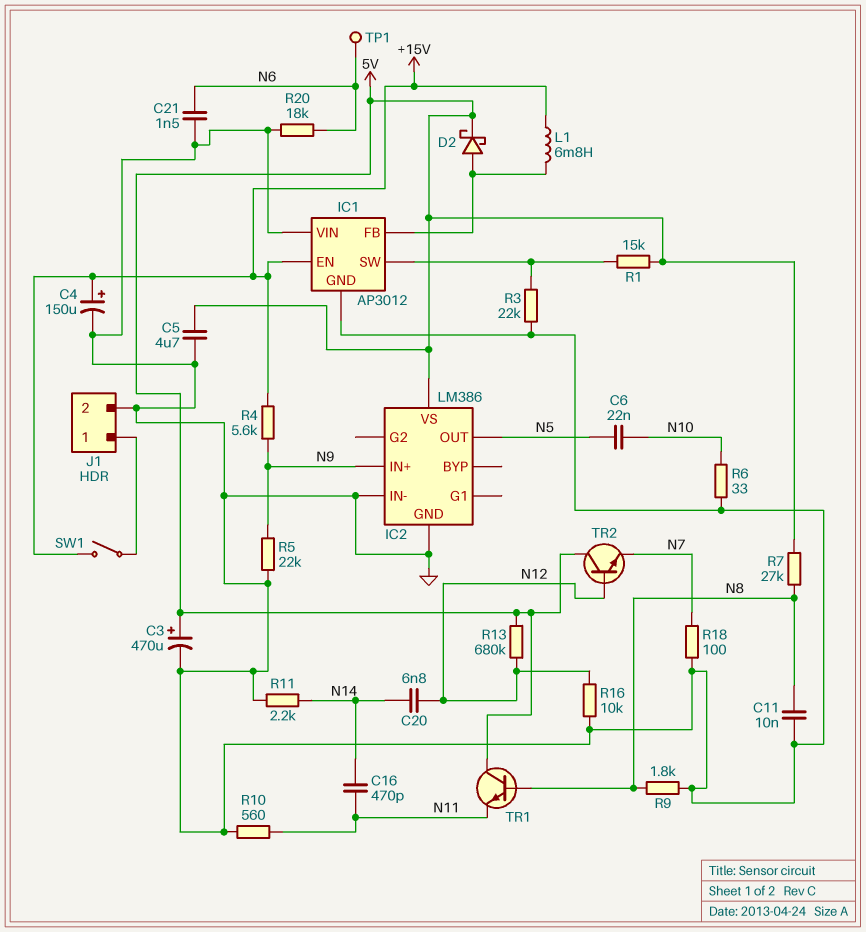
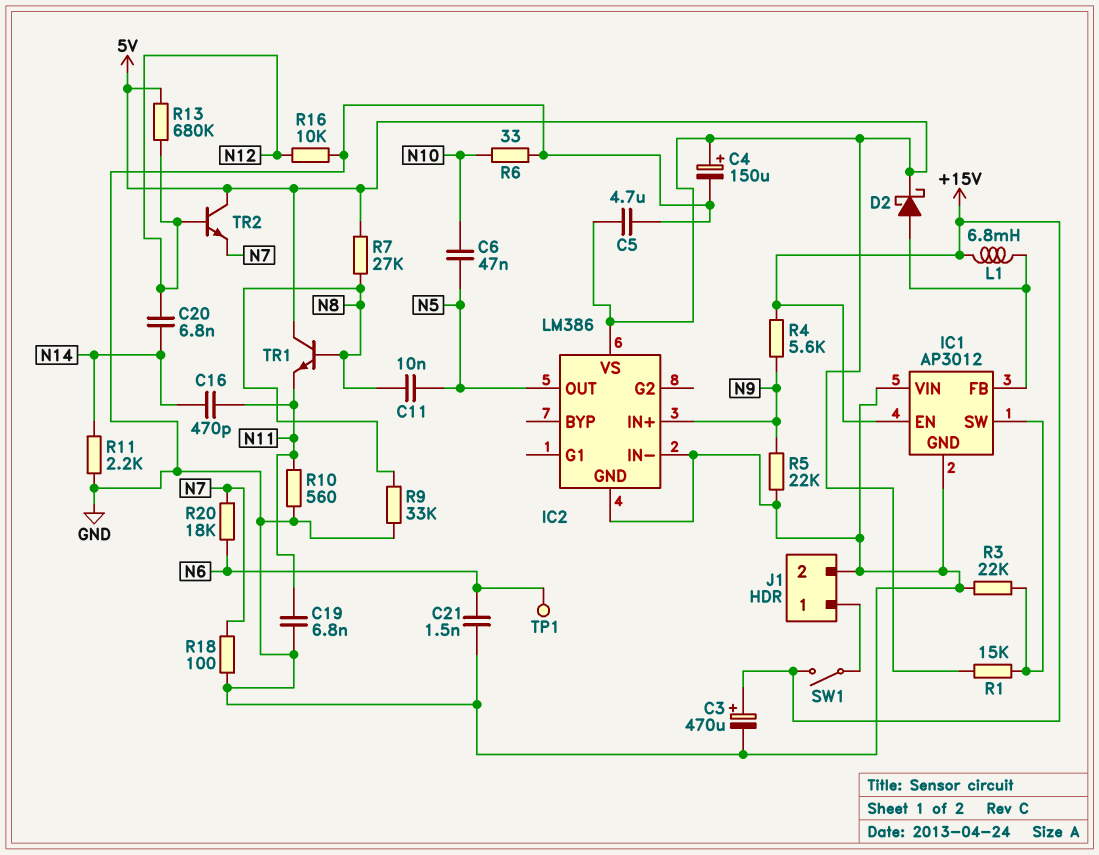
C3: 470uF (plus 5V, minus GND) -> 470uF (plus +15V, minus GND)
C4: 150uF (plus +15V, minus GND) -> 150uF (plus 5V, minus GND)
C6: 22nF (N5, N10) -> 47nF (N5, N10)
C11: 10nF (GND, N8) -> 10nF (N5, N8)
C19: none -> 6.8nF (GND, N11)
R9: 1.8k (GND, N8) -> 33k (GND, N8)
R20: 18k (GND, N6) -> 18k (N6, N7)

